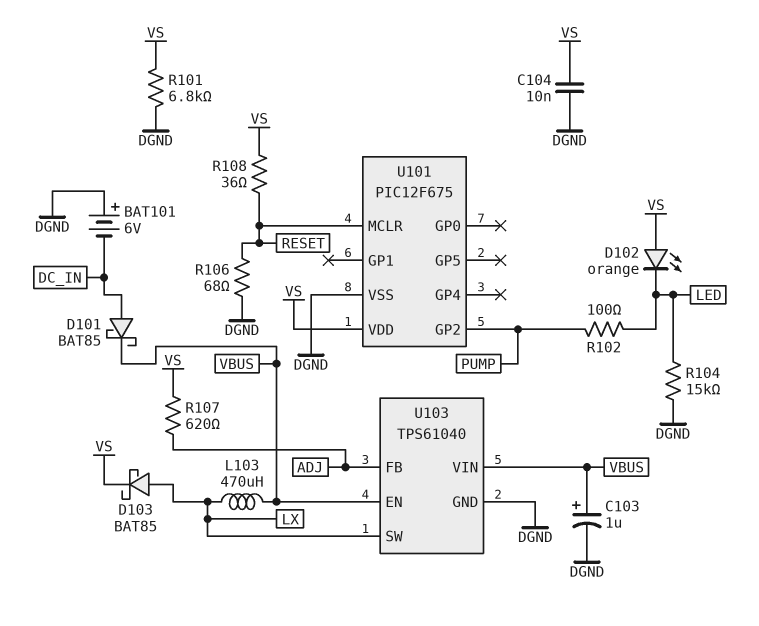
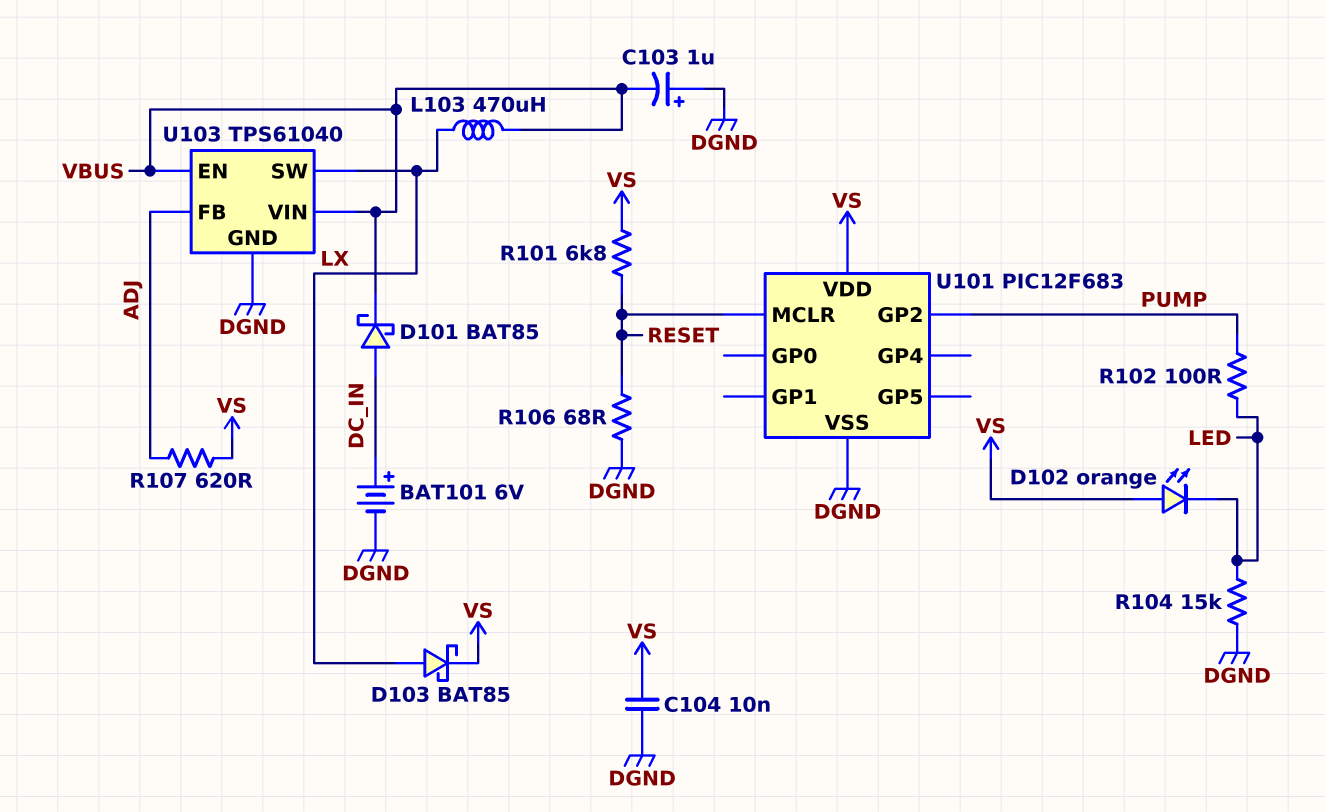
BAT101: 6V (plus DGND, minus DC_IN) -> 6V (plus DC_IN, minus DGND)
C103: 1uF (plus VBUS, minus DGND) -> 1uF (plus DGND, minus VBUS)
R101: 6.8k (DGND, VS) -> 6.8k (RESET, VS)
R108: 36 (RESET, VS) -> none
U101: PIC12F675 -> PIC12F683

